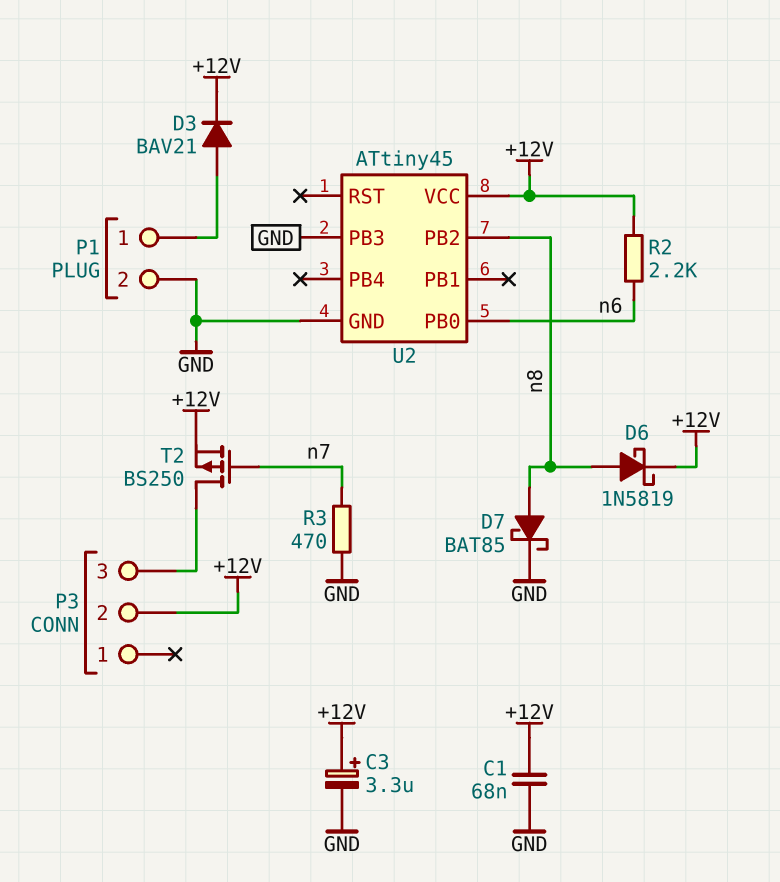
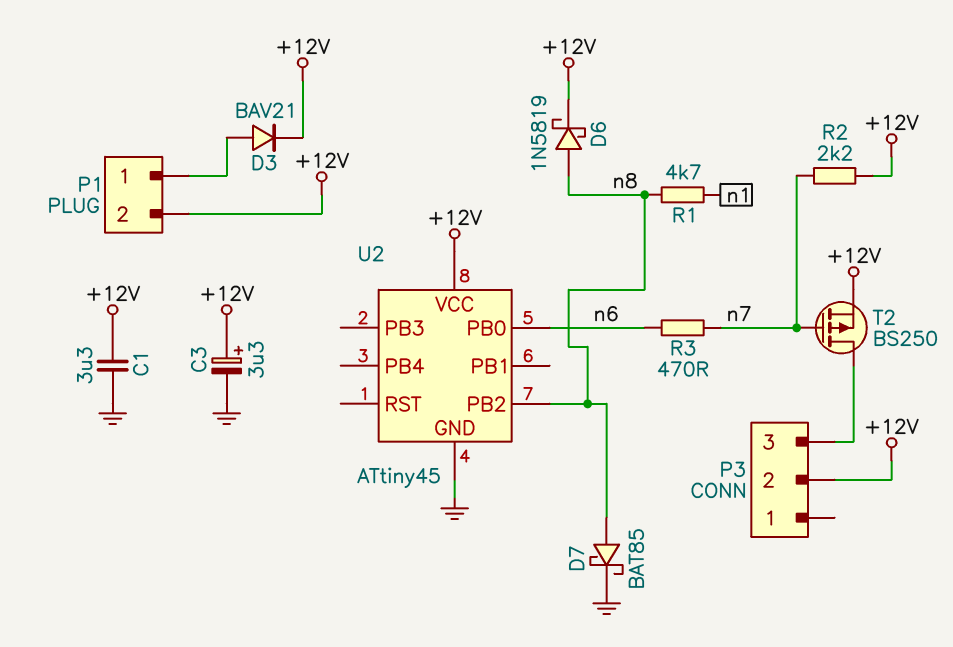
C1: 68nF (+12V, GND) -> 3.3uF (+12V, GND)
P1 pin 2: GND -> +12V
R1: none -> 4.7k (n1, n8)
R2: 2.2k (+12V, n6) -> 2.2k (+12V, n7)
R3: 470 (GND, n7) -> 470 (n6, n7)
U2 pin PB3: GND -> none

